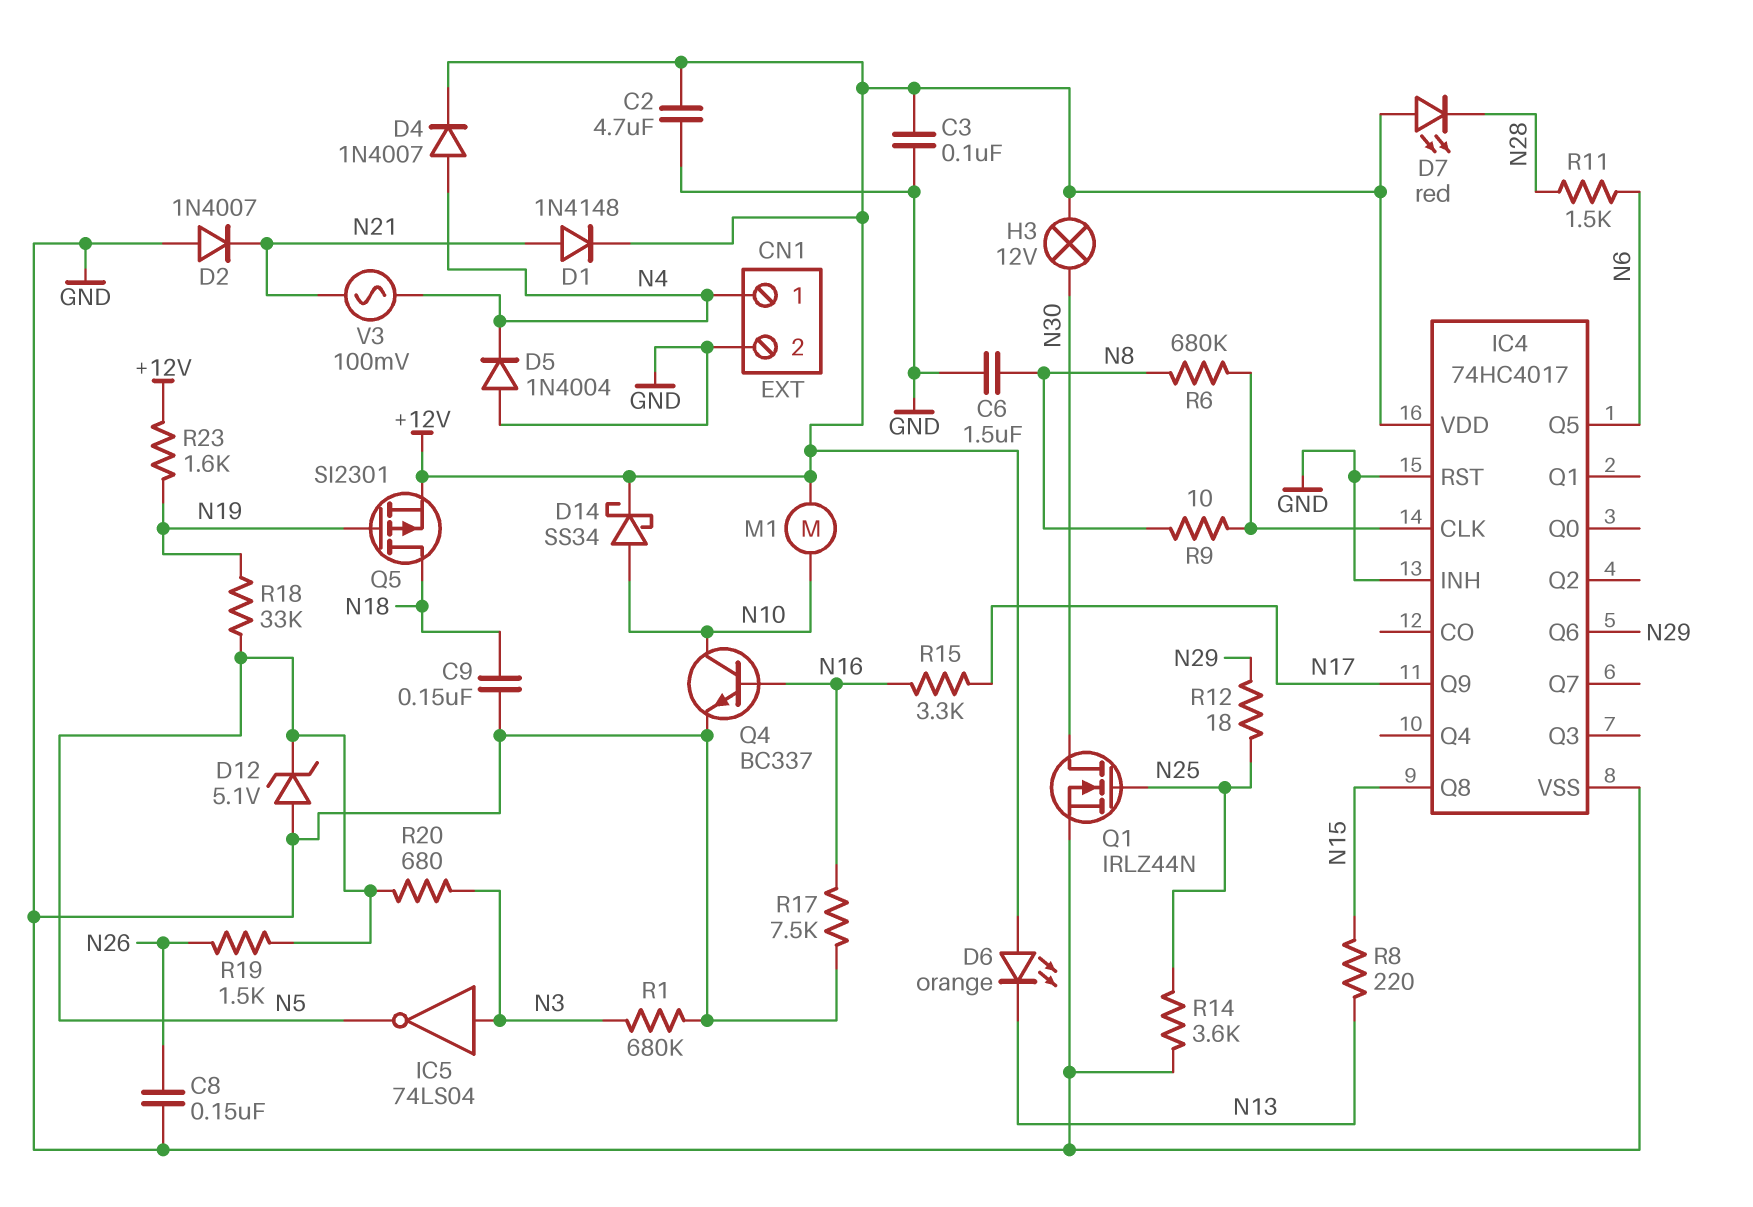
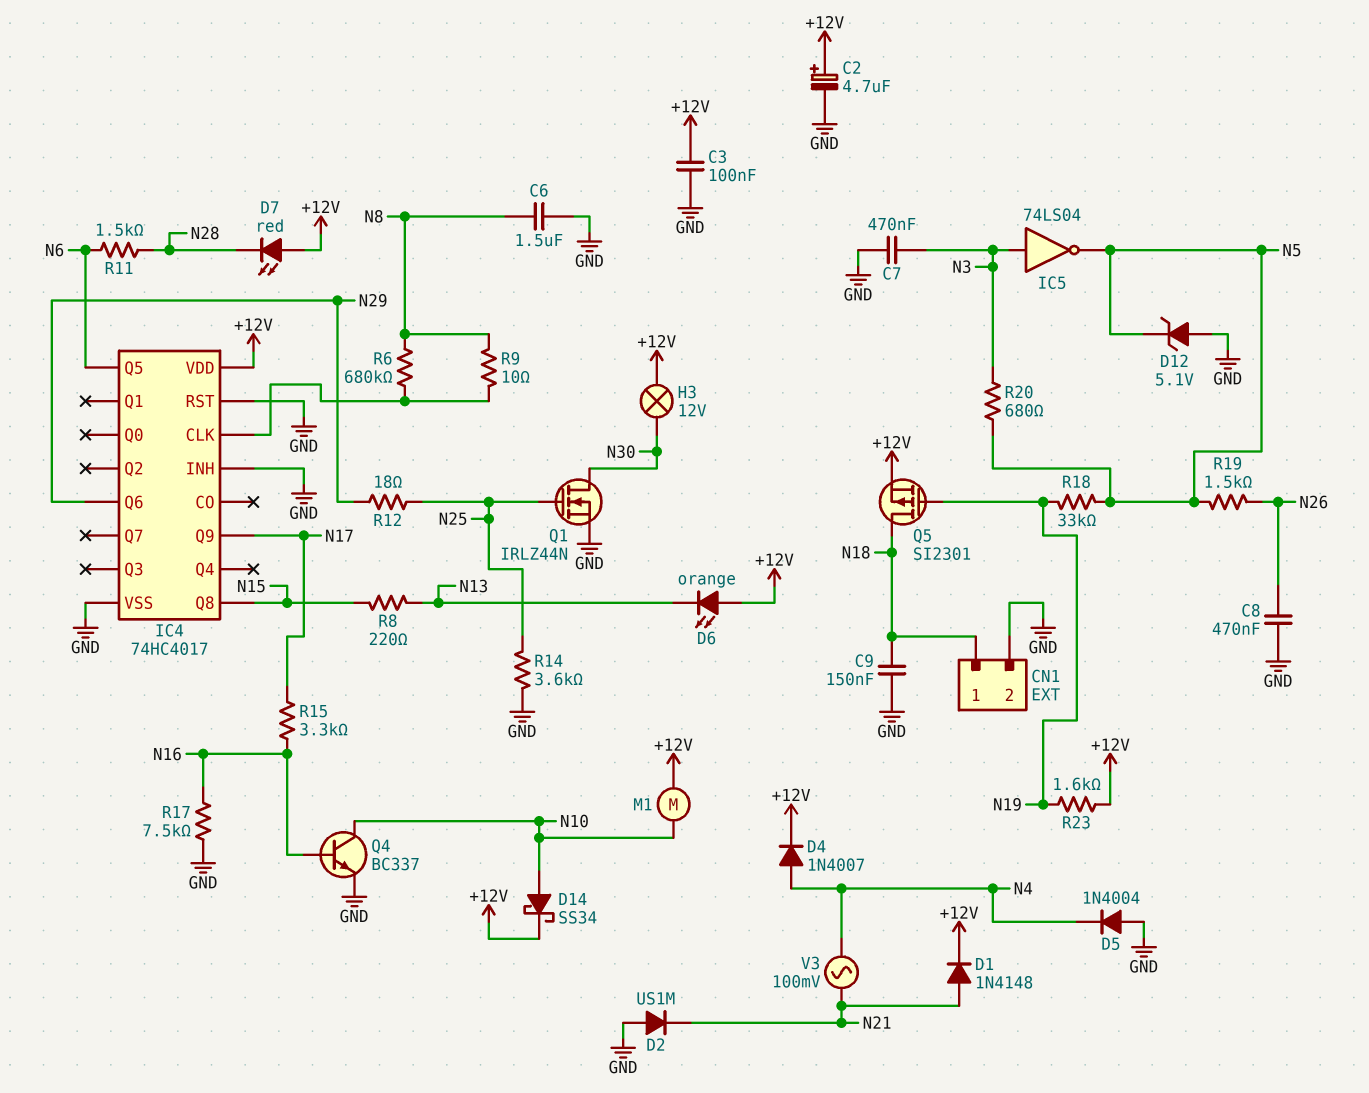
C2: 4.7uF (+12V, GND) -> 4.7uF (plus +12V, minus GND)
C7: none -> 470nF (GND, N3)
C8: 150nF (GND, N26) -> 470nF (GND, N26)
CN1 pin 1: N4 -> N18
D2: diode 1N4007 (A GND, K N21) -> diode US1M (A GND, K N21)
R1: 680k (GND, N3) -> none

